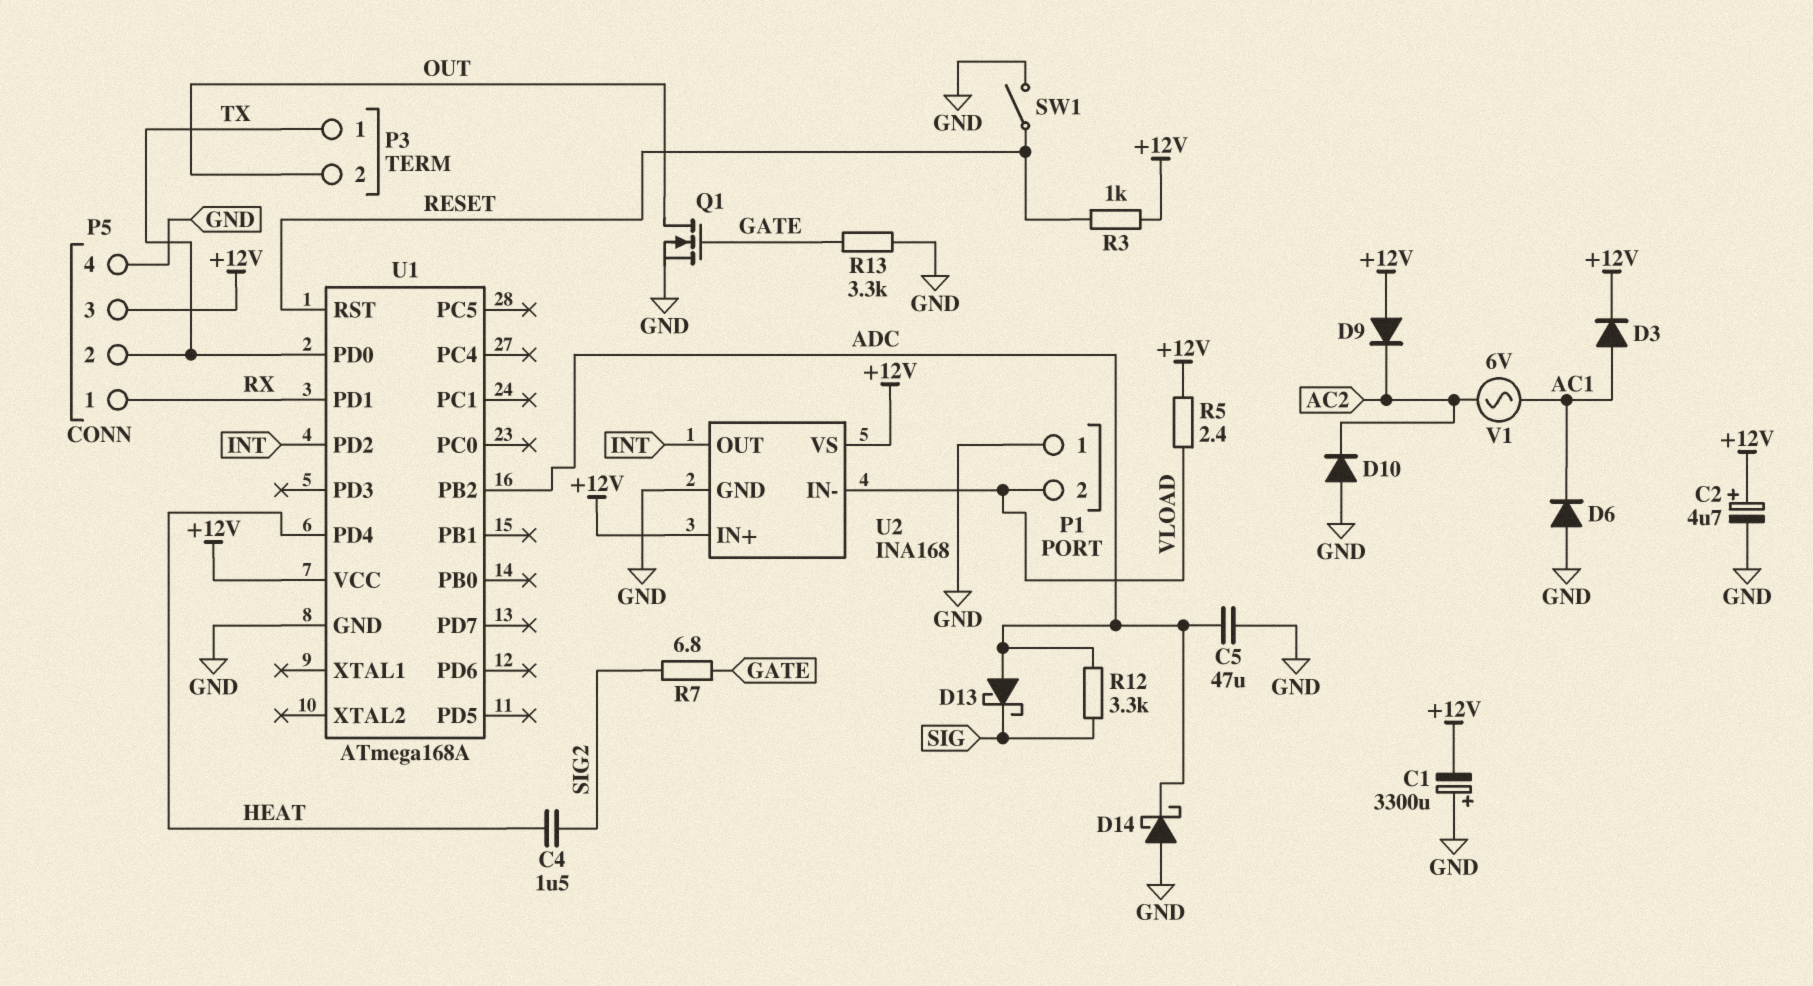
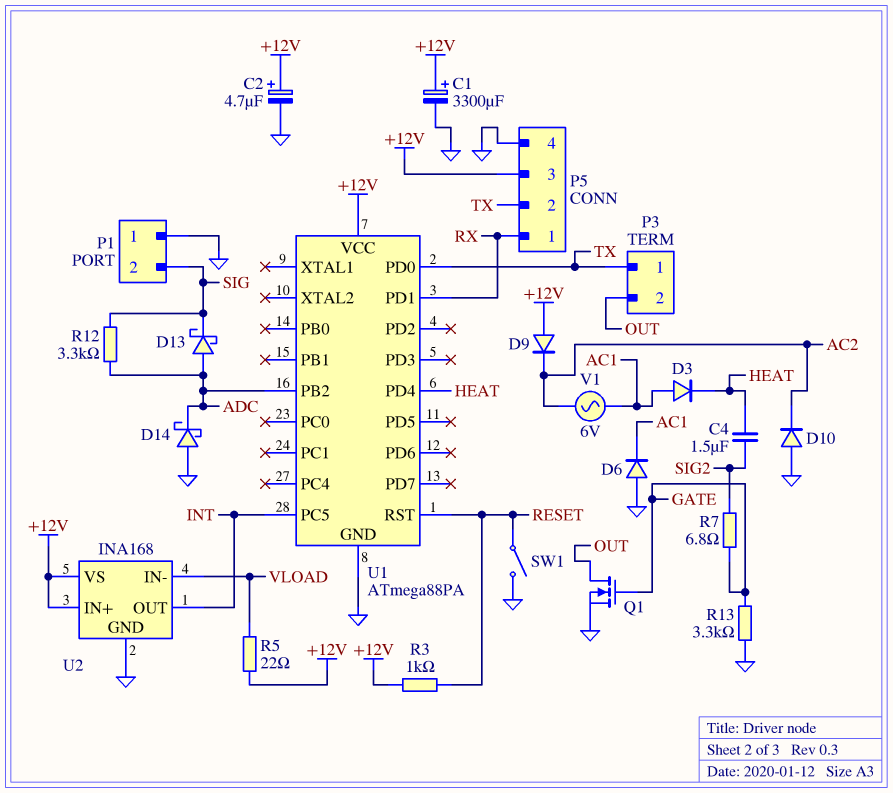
C1: 3300uF (plus GND, minus +12V) -> 3300uF (plus +12V, minus GND)
C5: 47uF (ADC, GND) -> none
D3: diode (A AC1, K +12V) -> diode (A AC1, K HEAT)
P1 pin 2: VLOAD -> SIG
R5: 2.4 (+12V, VLOAD) -> 22 (+12V, VLOAD)
U1: ATmega168A -> ATmega88PA
U1 pin PC5: none -> INT
U1 pin PD2: INT -> none

